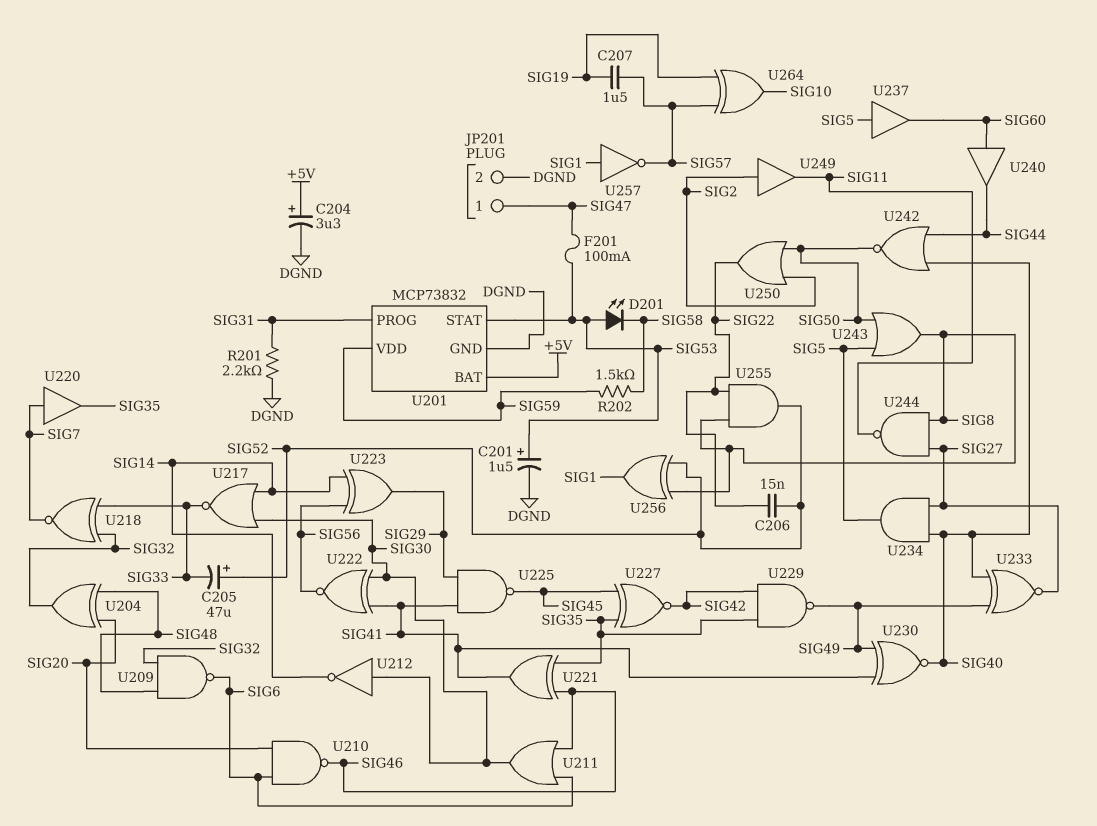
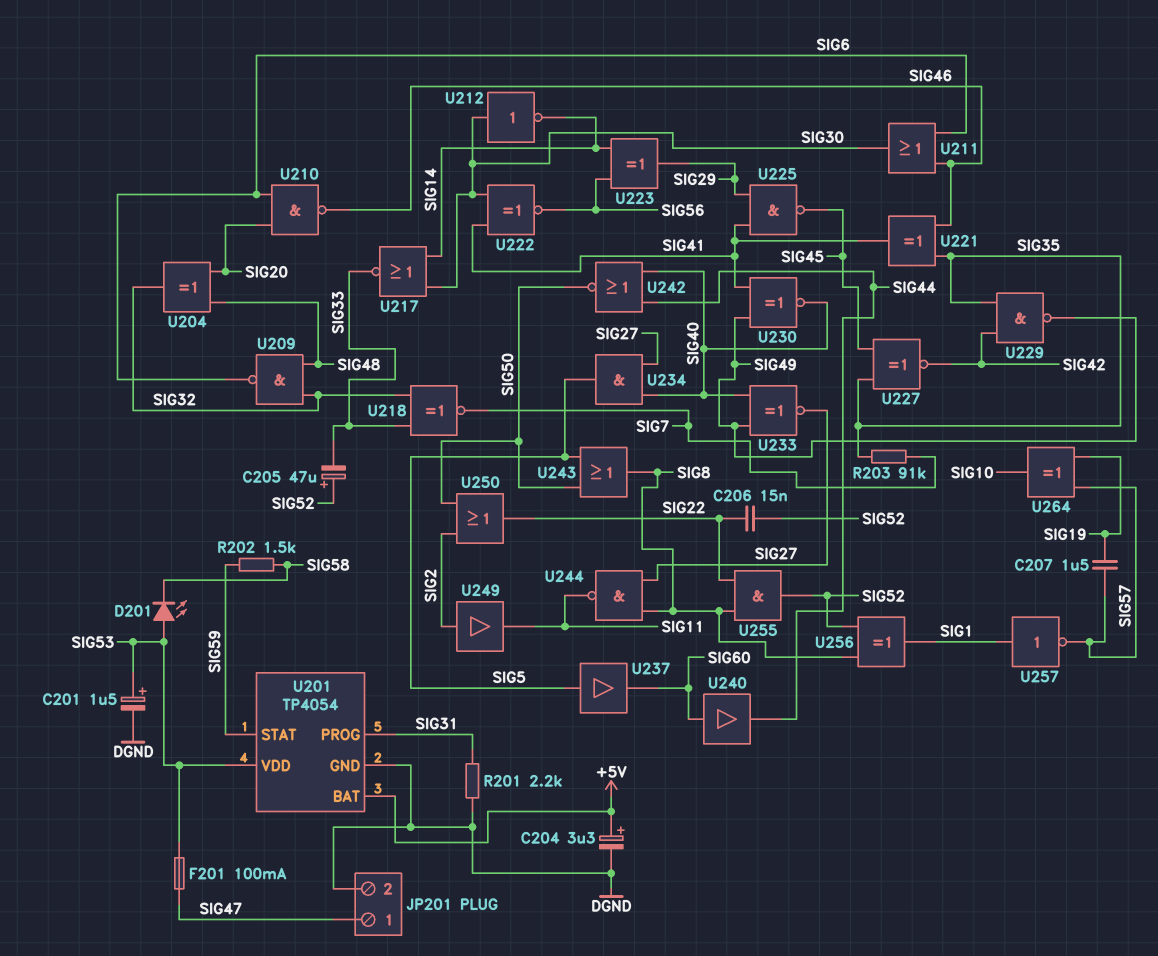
R203: none -> 91k (SIG7, SIG35)
U201: MCP73832 -> TP4054
U201 pin STAT: SIG53 -> SIG59
U201 pin VDD: SIG59 -> SIG53
U220: buffer (in SIG7, out SIG35) -> none

